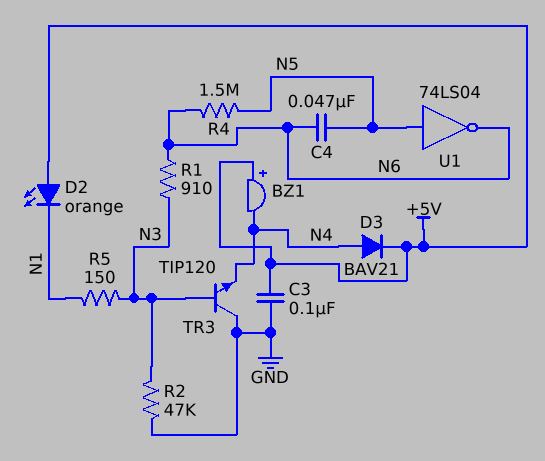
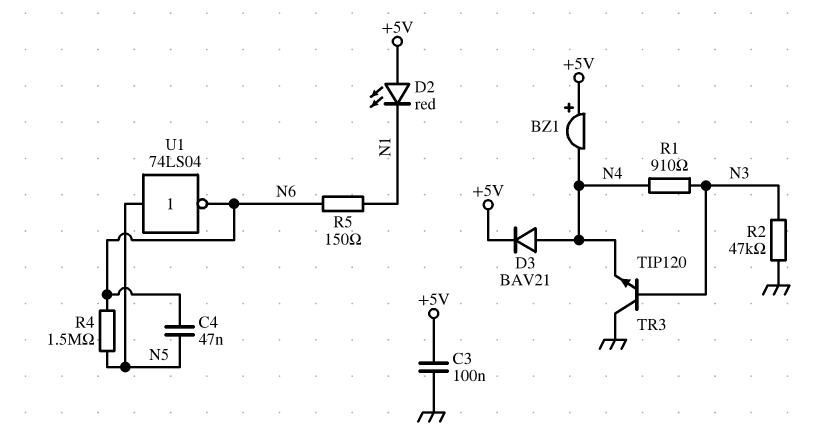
D2: LED orange (A +5V, K N1) -> LED red (A +5V, K N1)
R1: 910 (N3, N6) -> 910 (N3, N4)
R5: 150 (N1, N3) -> 150 (N1, N6)

